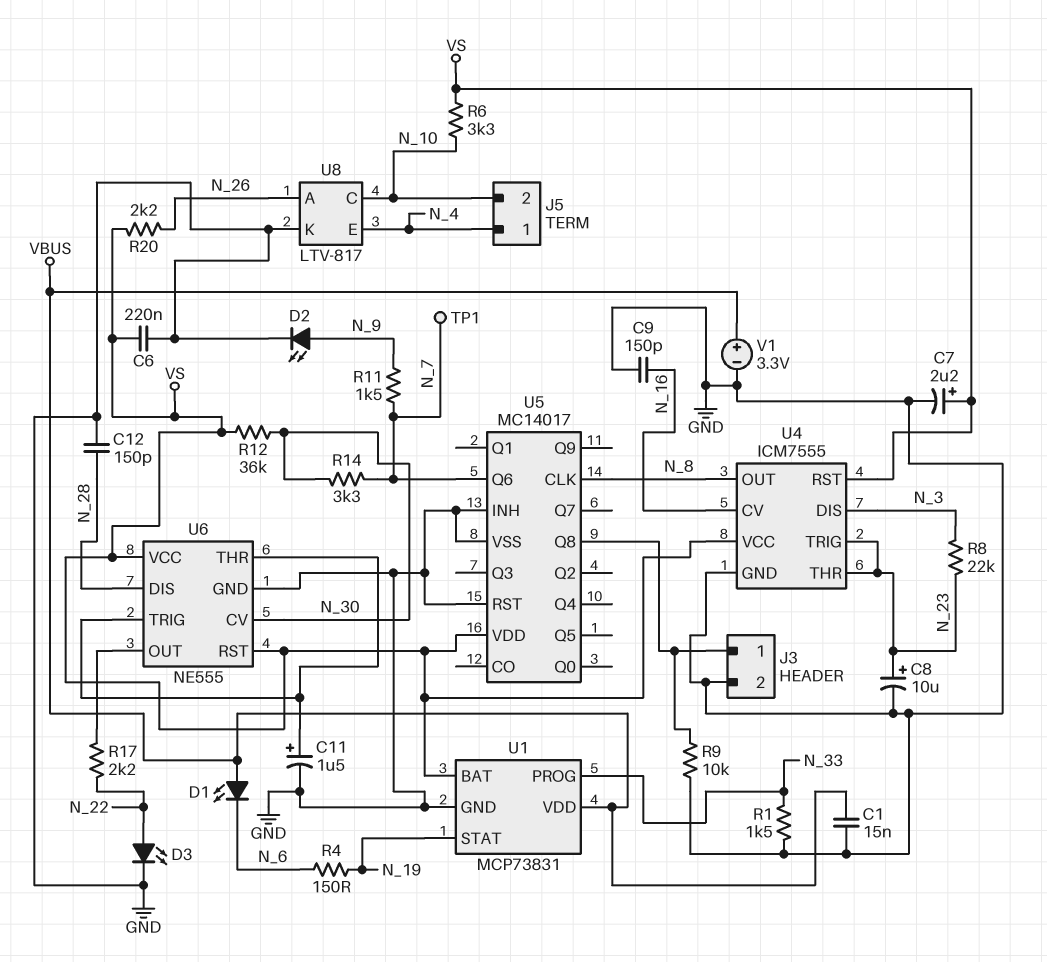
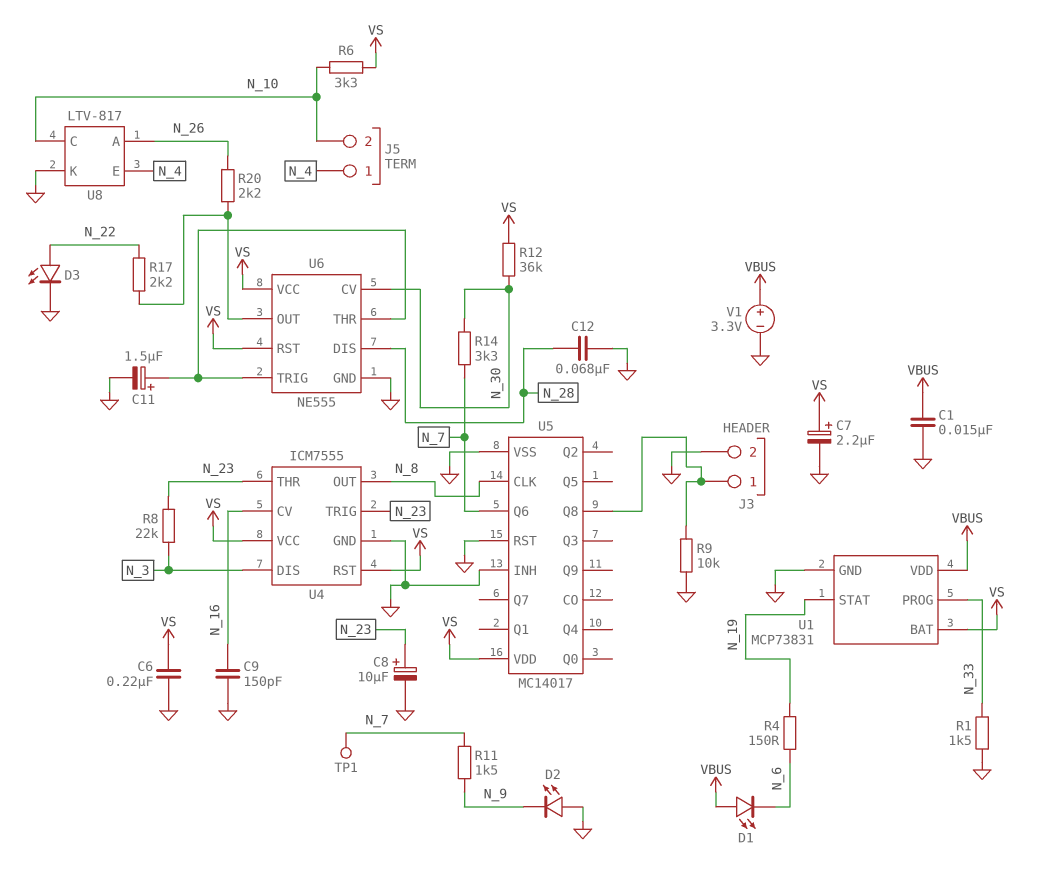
C12: 150pF (GND, N_28) -> 68nF (GND, N_28)
D2: LED (A N_9, K GND) -> LED (A GND, K N_9)
R20: 2.2k (N_26, VS) -> 2.2k (N_26, U6/OUT)

